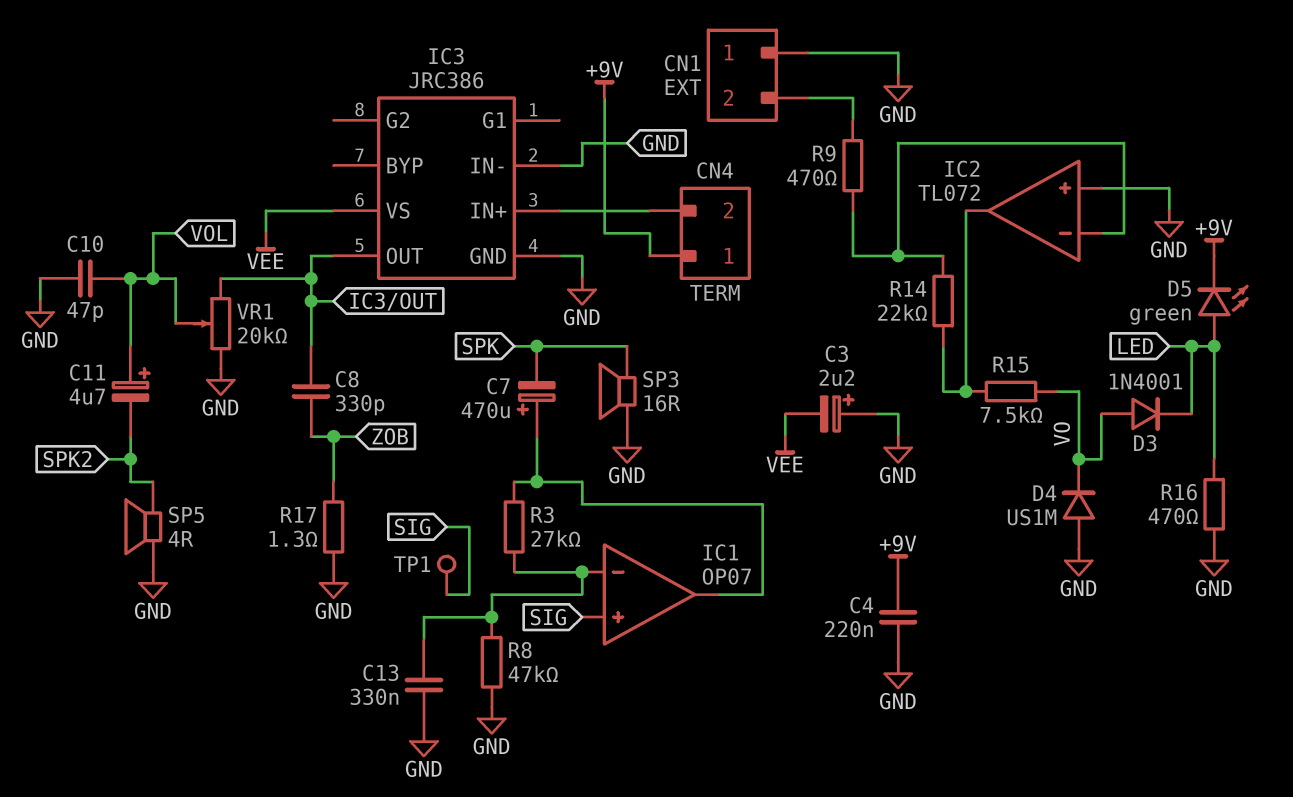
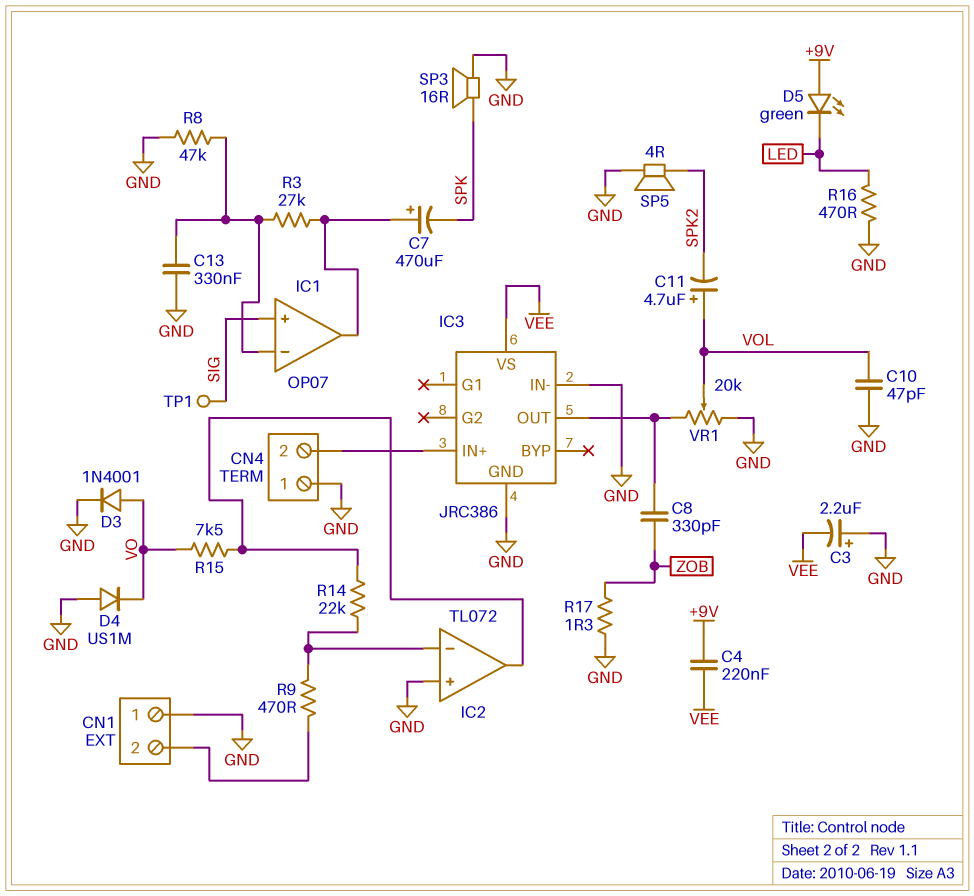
C4: 220nF (+9V, GND) -> 220nF (+9V, VEE)
CN4 pin 1: +9V -> GND
D3: diode 1N4001 (A VO, K LED) -> diode 1N4001 (A VO, K GND)
D5: LED green (A LED, K +9V) -> LED green (A +9V, K LED)

